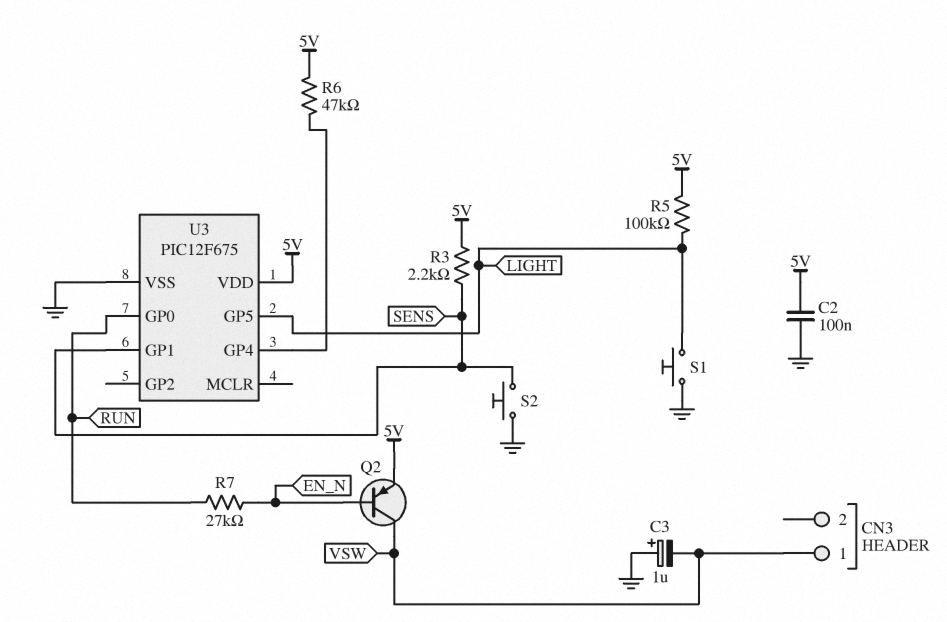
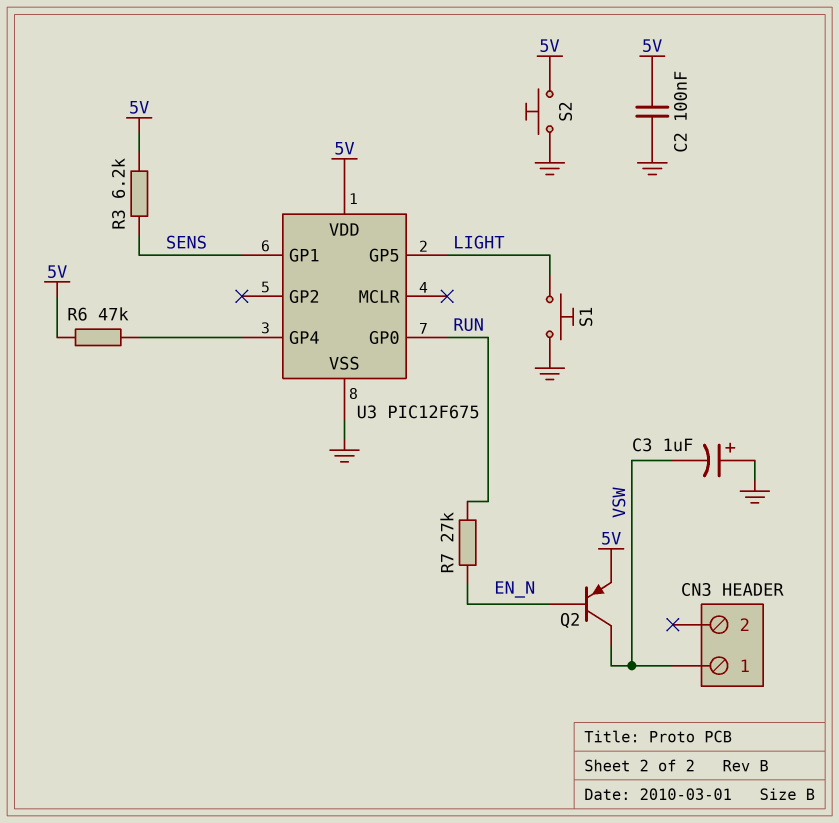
R3: 2.2k (5V, SENS) -> 6.2k (5V, SENS)
R5: 100k (5V, LIGHT) -> none
S2: button (GND, SENS) -> button (5V, GND)

